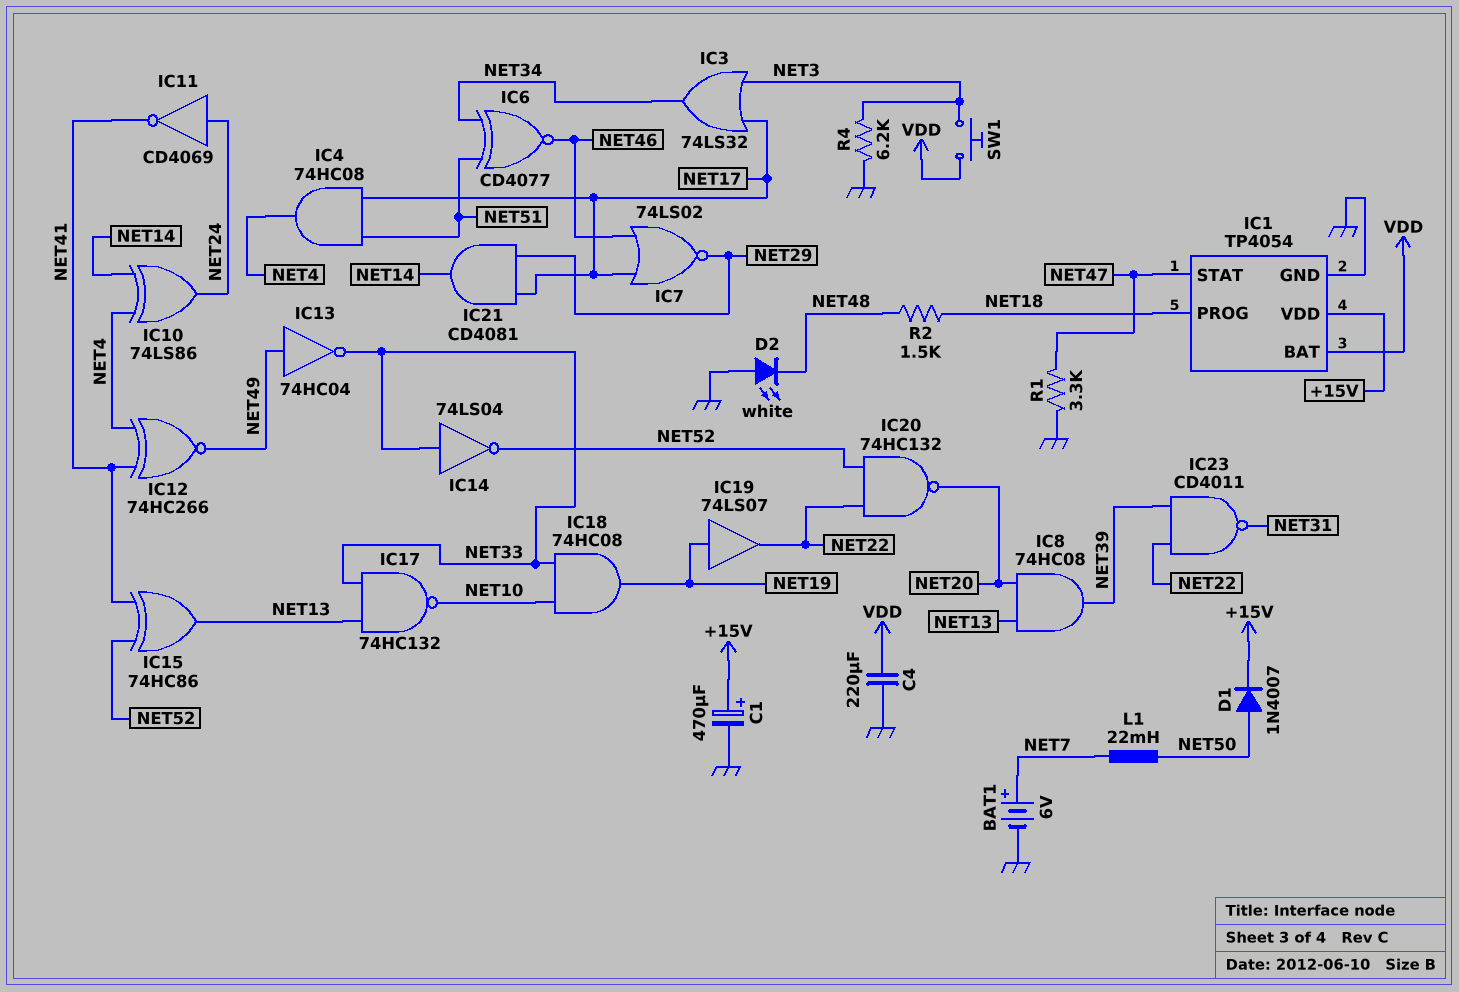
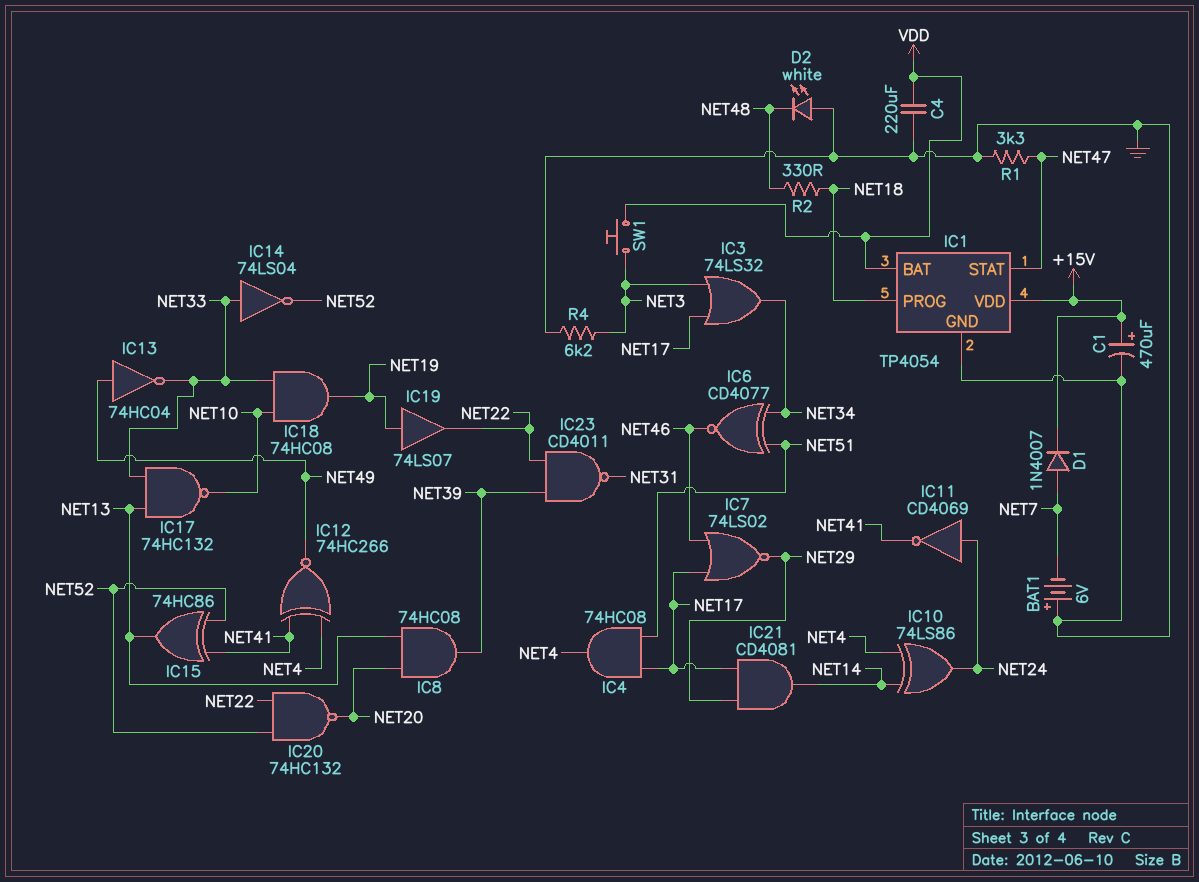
BAT1: 6V (plus NET7, minus GND) -> 6V (plus GND, minus NET7)
D1: diode 1N4007 (A NET50, K +15V) -> diode 1N4007 (A NET7, K +15V)
L1: 22mH (NET7, NET50) -> none
R2: 1.5k (NET18, NET48) -> 330 (NET18, NET48)

